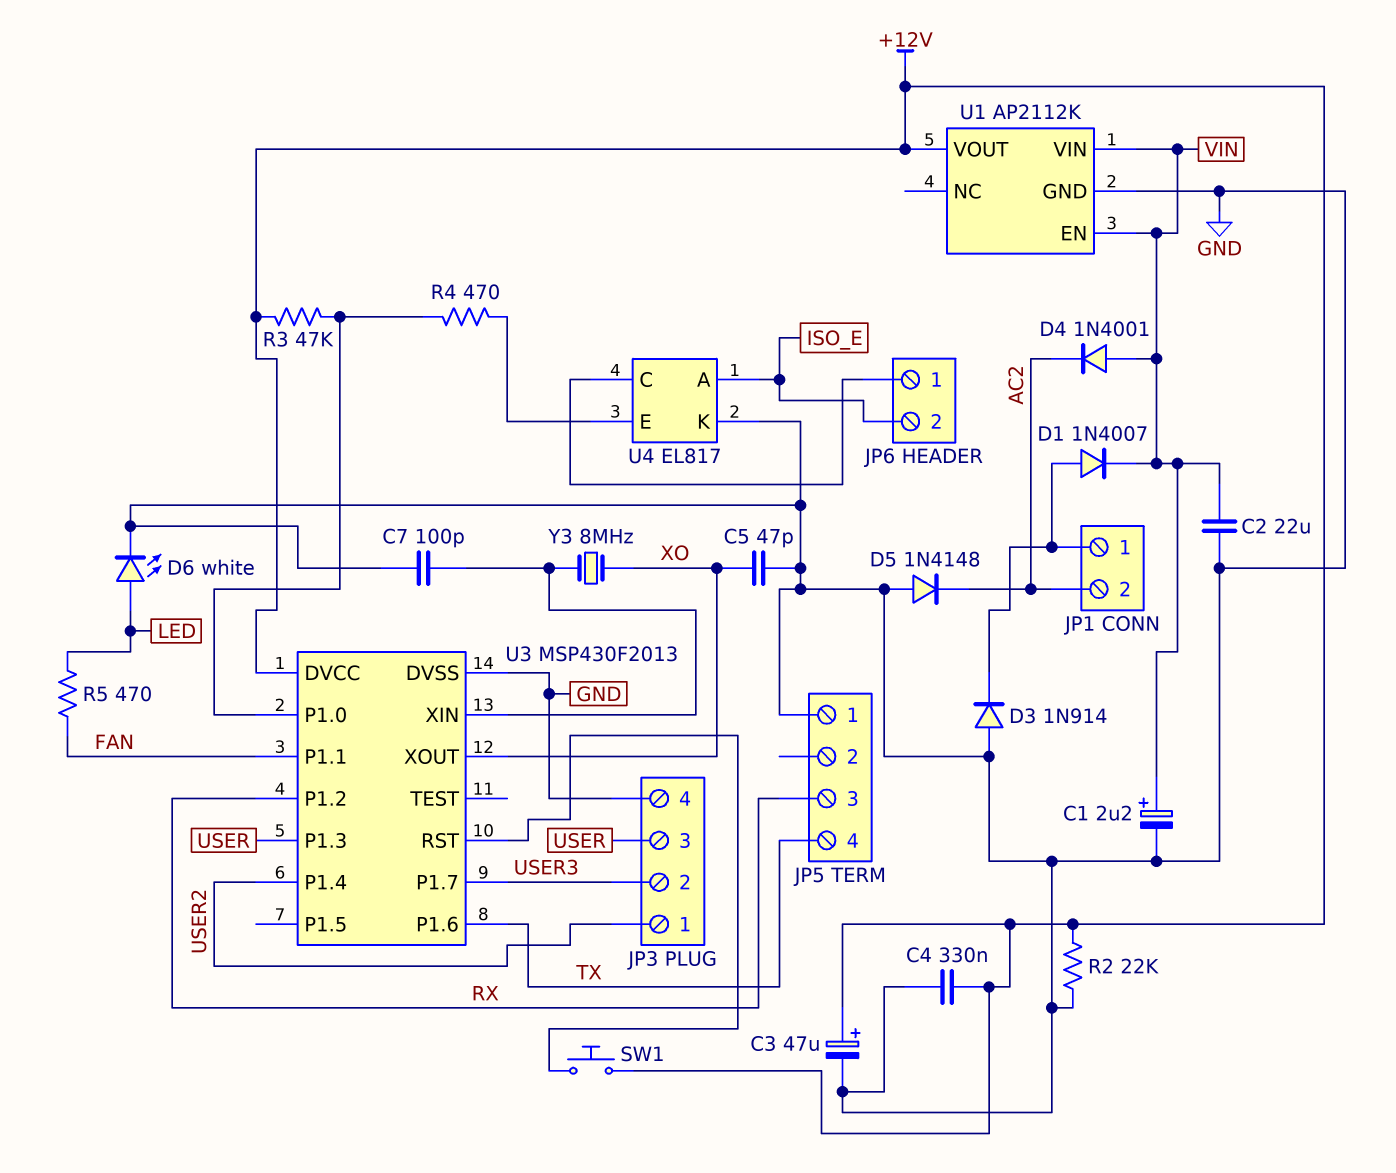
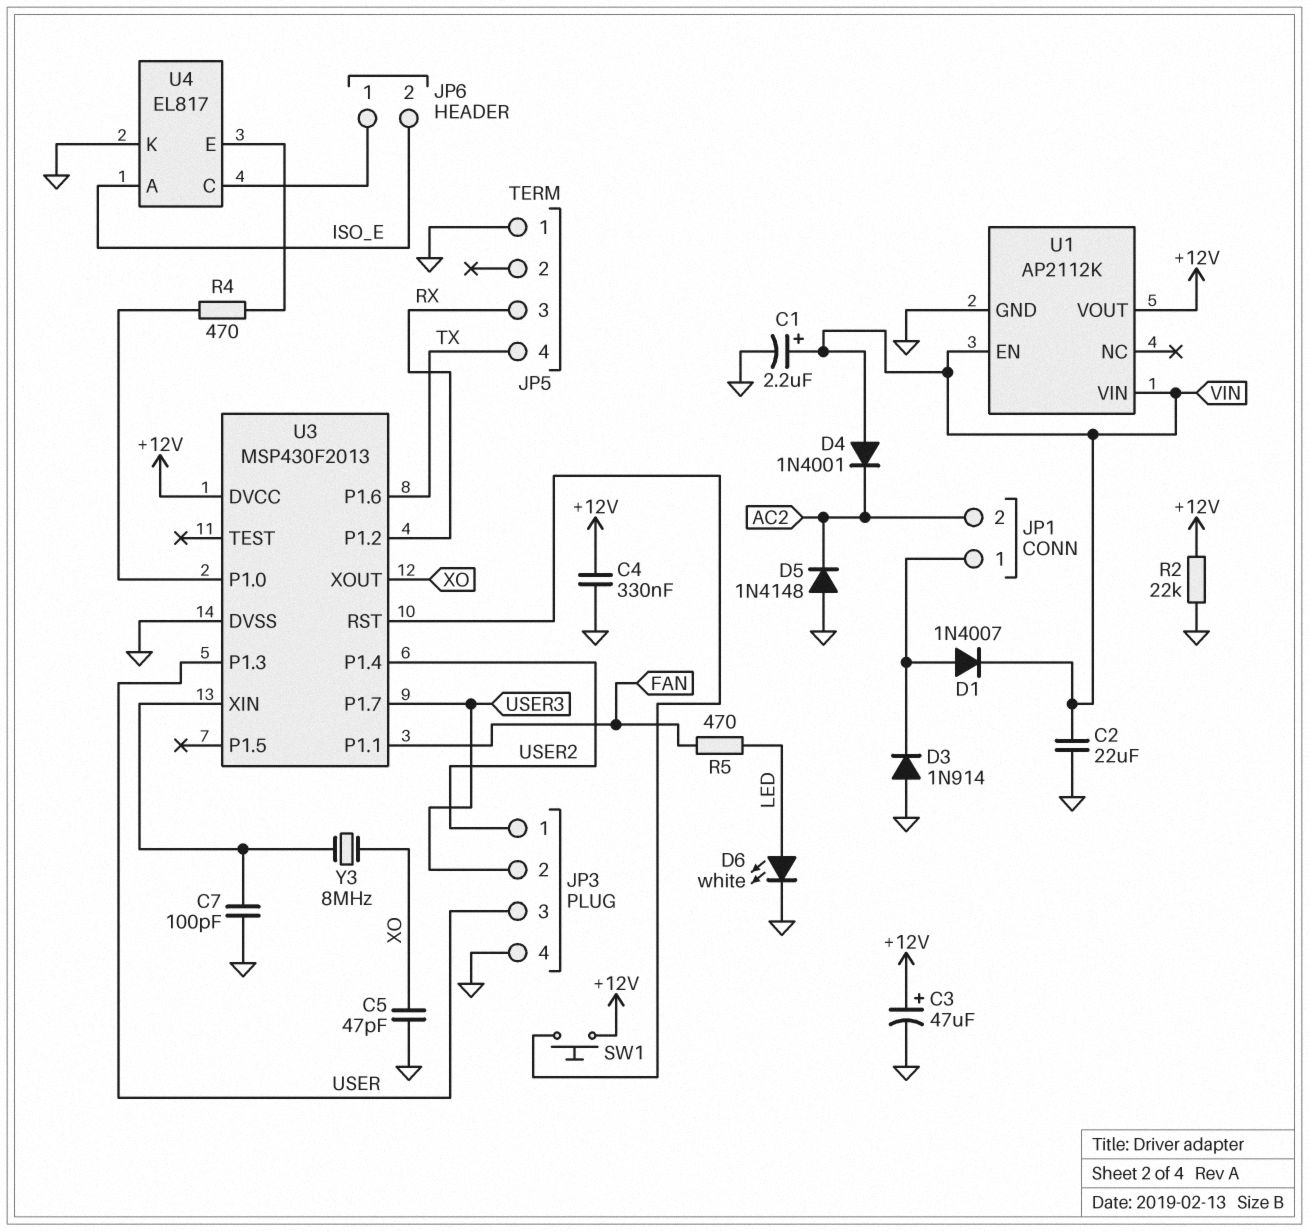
R3: 47k (+12V, U3/P1.0) -> none

